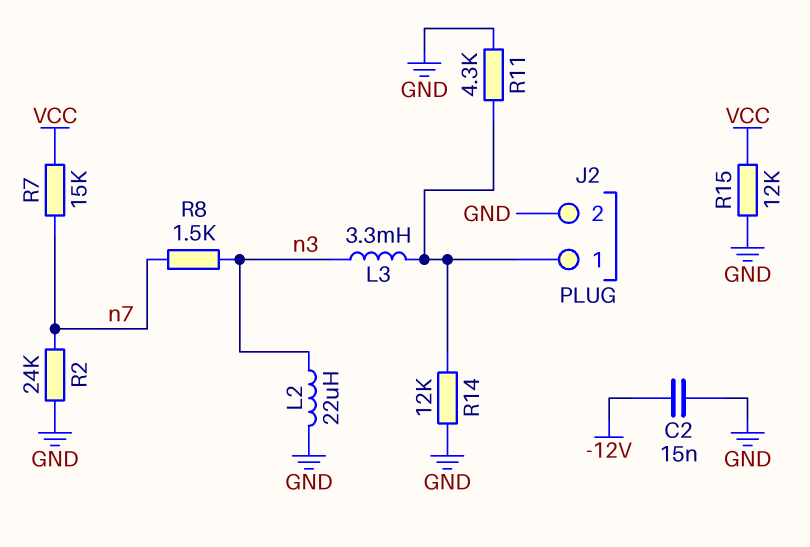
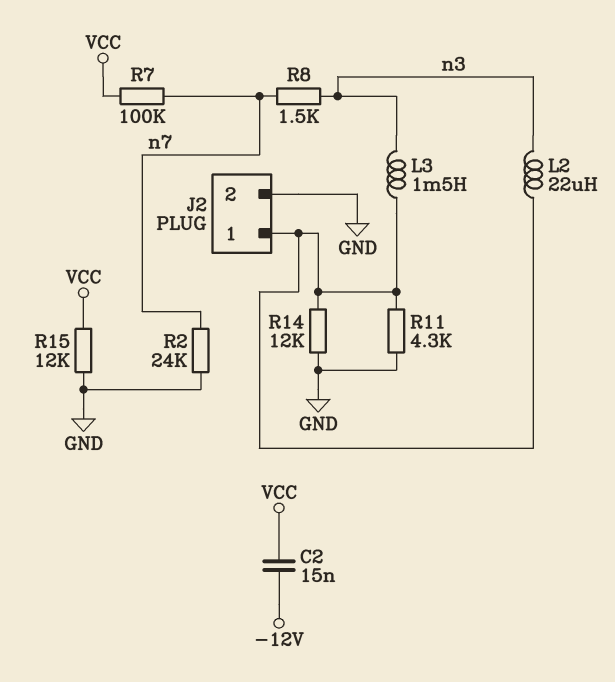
C2: 15nF (-12V, GND) -> 15nF (-12V, VCC)
L2: 22uH (GND, n3) -> 22uH (J2/1, n3)
L3: 3.3mH (J2/1, n3) -> 1.5mH (J2/1, n3)
R7: 15k (VCC, n7) -> 100k (VCC, n7)

